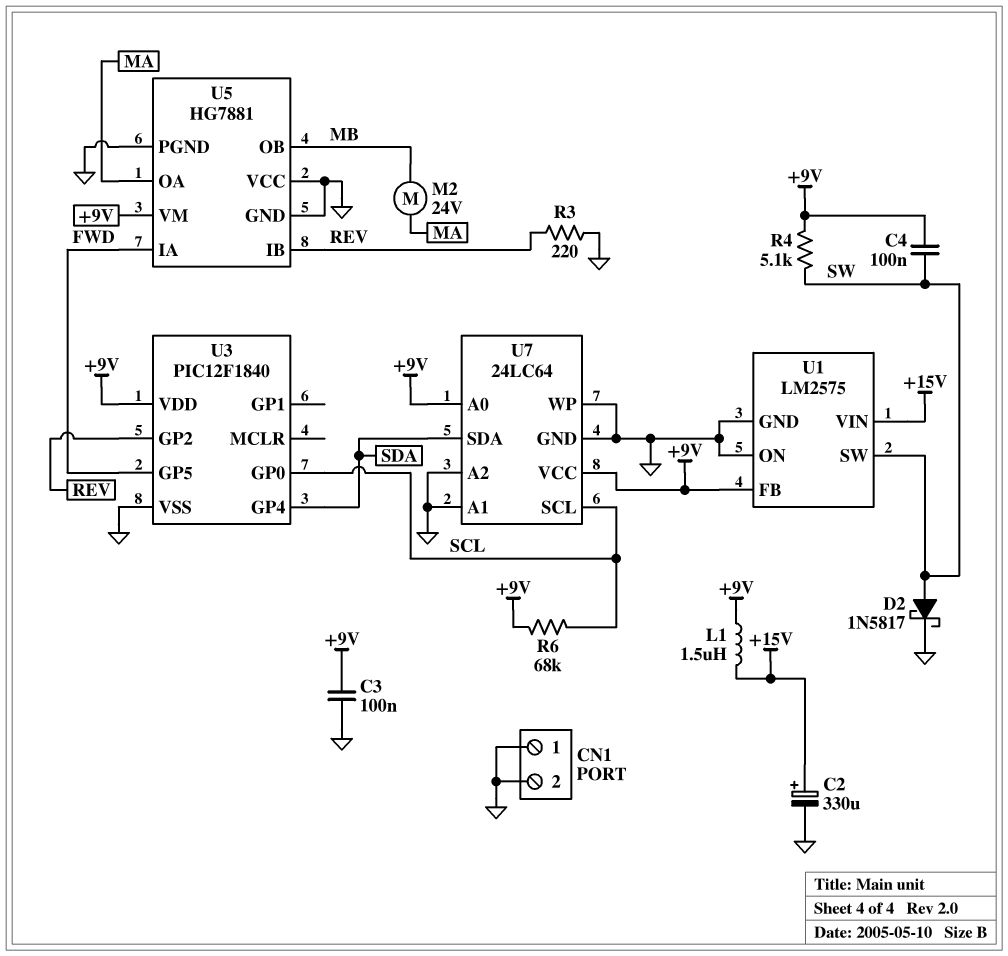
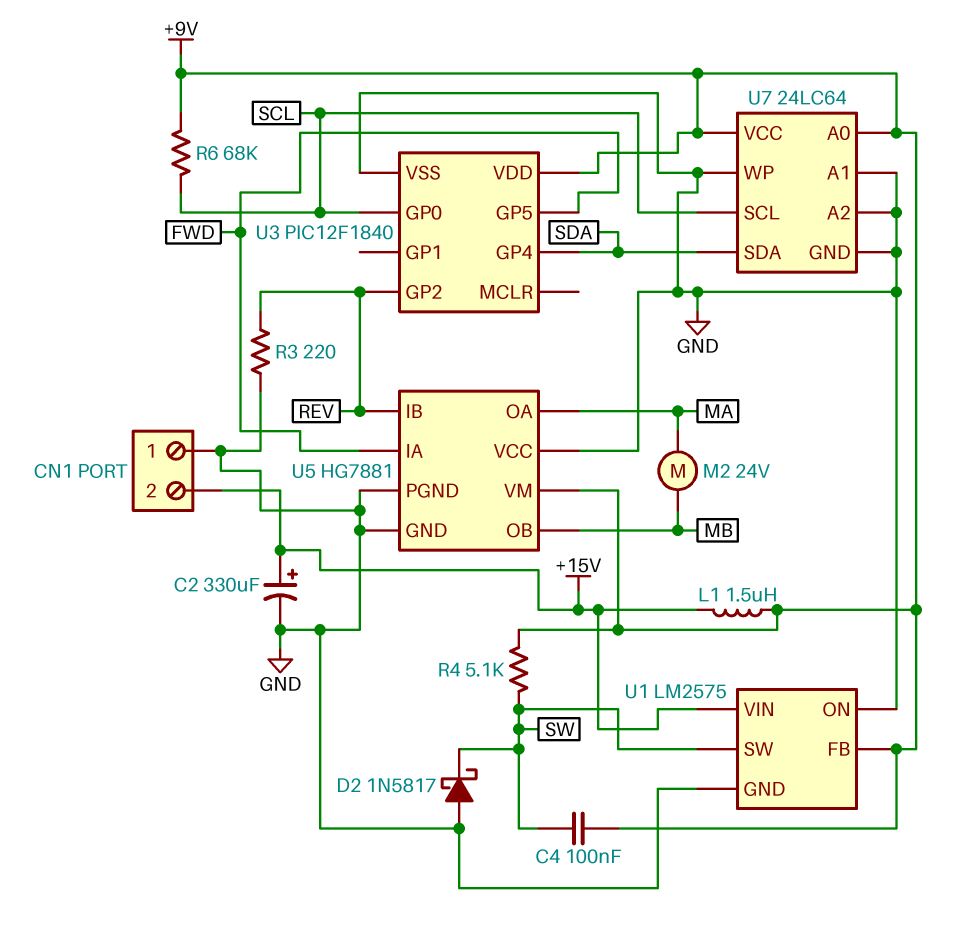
C3: 100nF (+9V, GND) -> none
CN1 pin 2: GND -> +15V
D2: schottky 1N5817 (A SW, K GND) -> schottky 1N5817 (A GND, K SW)

